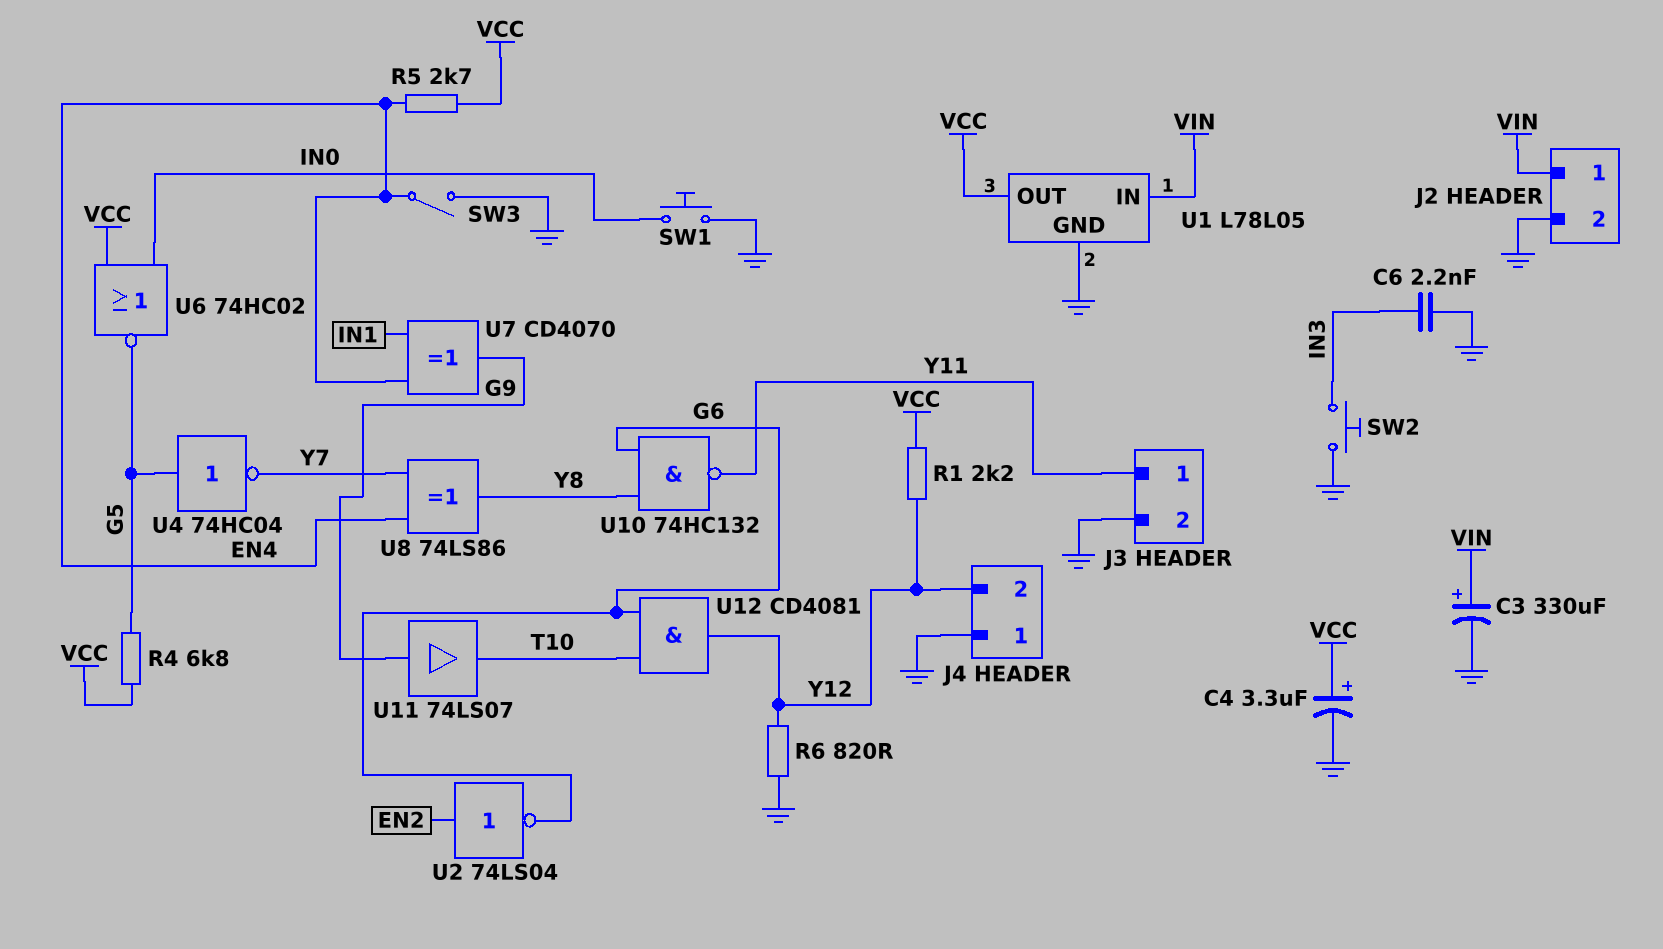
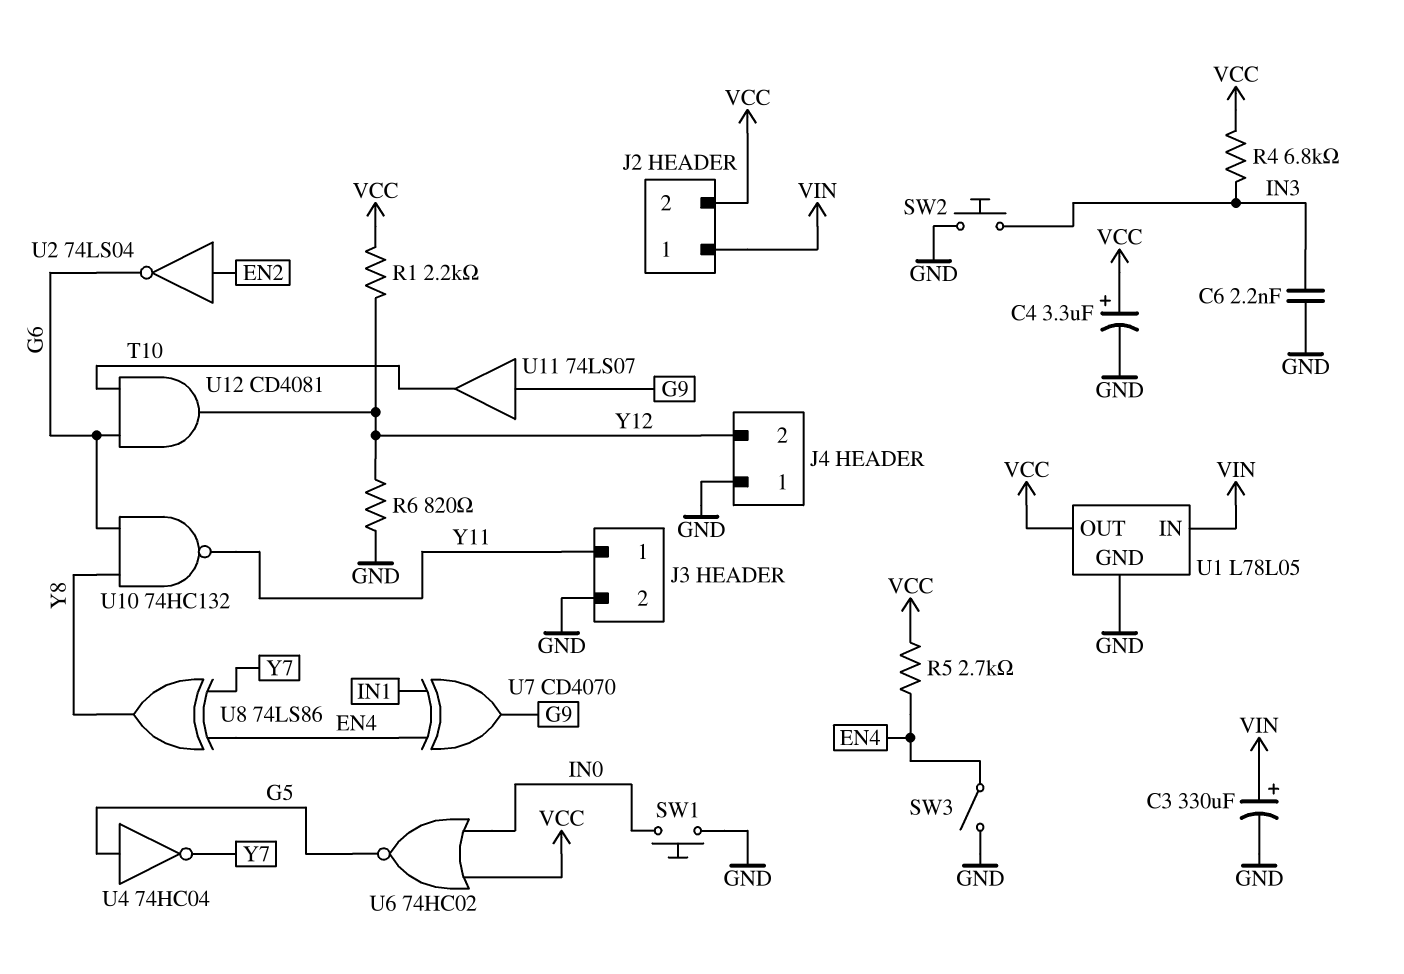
J2 pin 2: GND -> VCC
R4: 6.8k (G5, VCC) -> 6.8k (IN3, VCC)

